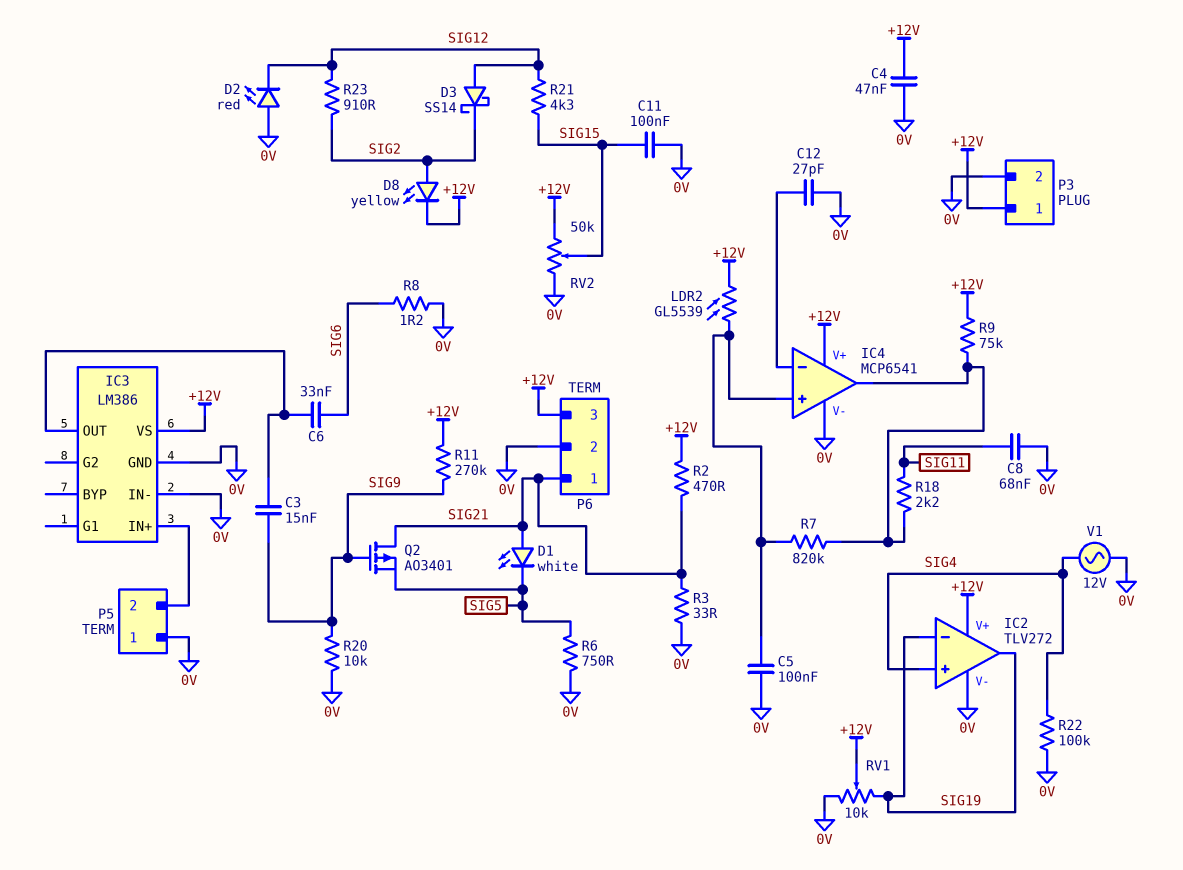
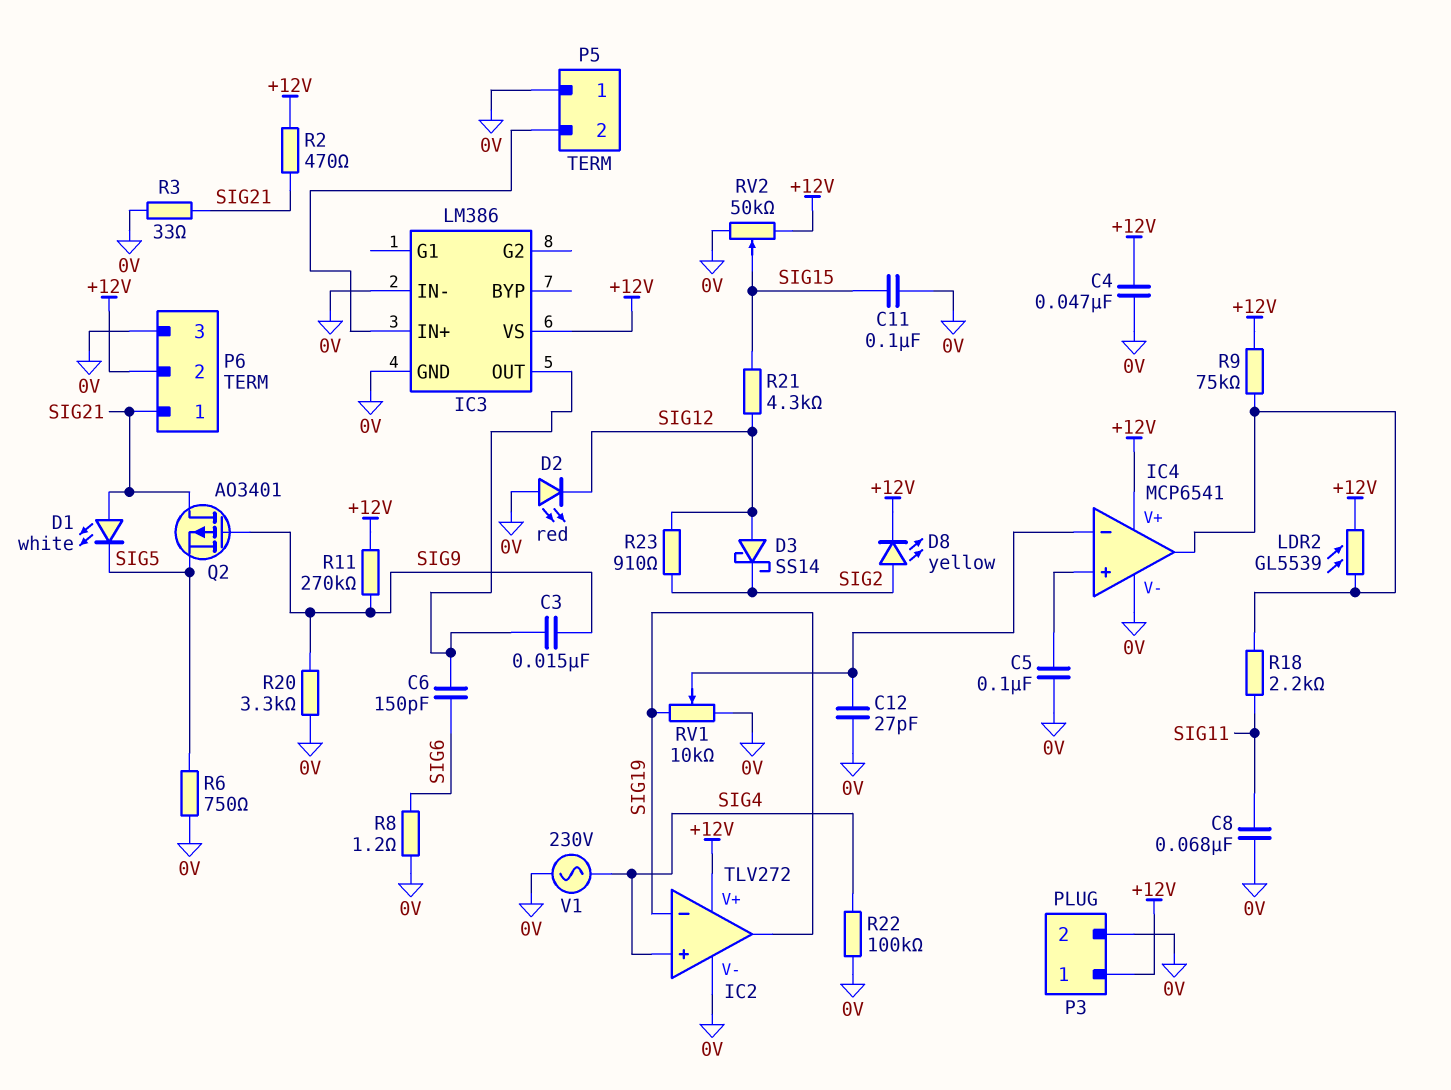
C6: 33nF (IC3/OUT, SIG6) -> 150pF (IC3/OUT, SIG6)
LDR2: GL5539 (+12V, IC4/in+) -> GL5539 (+12V, IC4/out)
P6 pin 2: 0V -> +12V
P6 pin 3: +12V -> 0V
R7: 820k (IC4/in+, IC4/out) -> none
R20: 10k (0V, SIG9) -> 3.3k (0V, SIG9)
RV1: 10k (0V, SIG19, wiper +12V) -> 10k (0V, SIG19, wiper IC4/in-)
V1: AC 12V (0V, SIG4) -> AC 230V (0V, SIG4)

